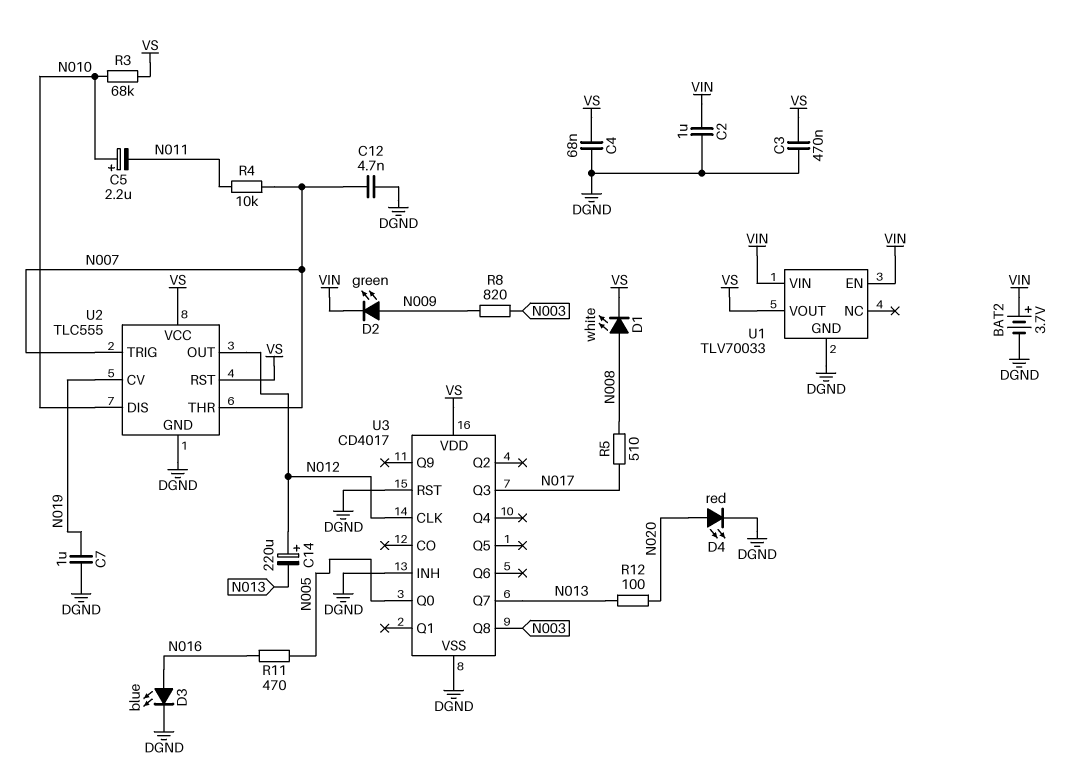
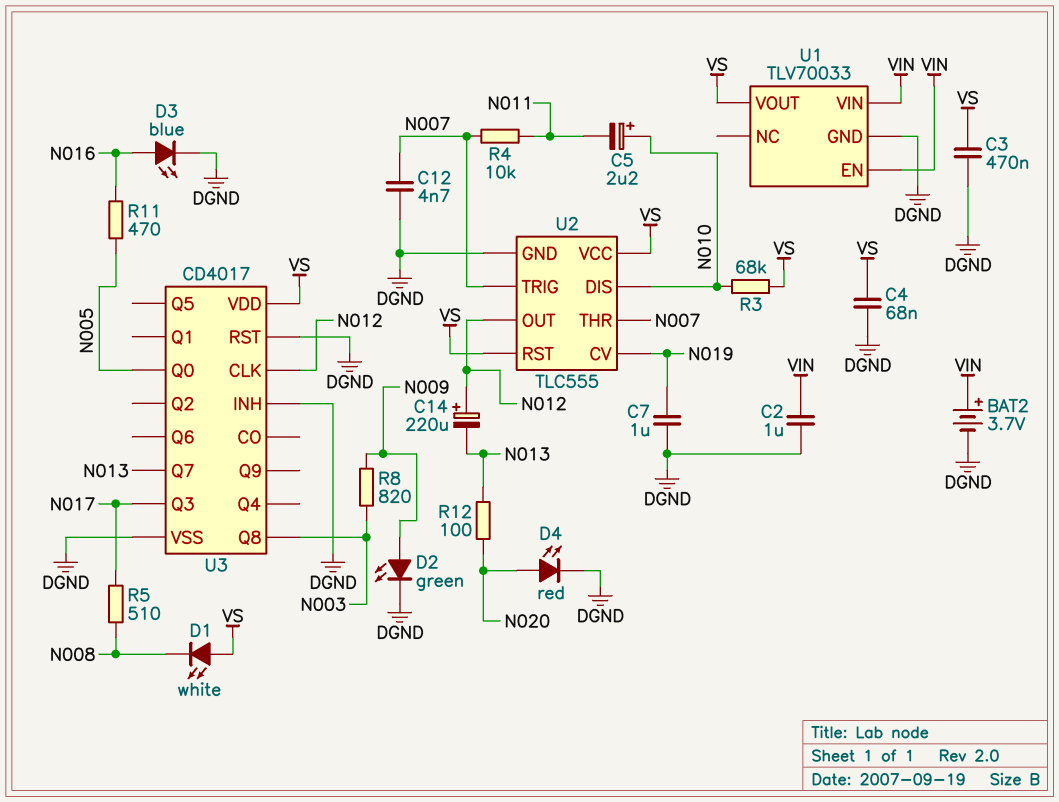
D1: LED white (A N008, K VS) -> LED white (A VS, K N008)
D2: LED green (A N009, K VIN) -> LED green (A N009, K DGND)

